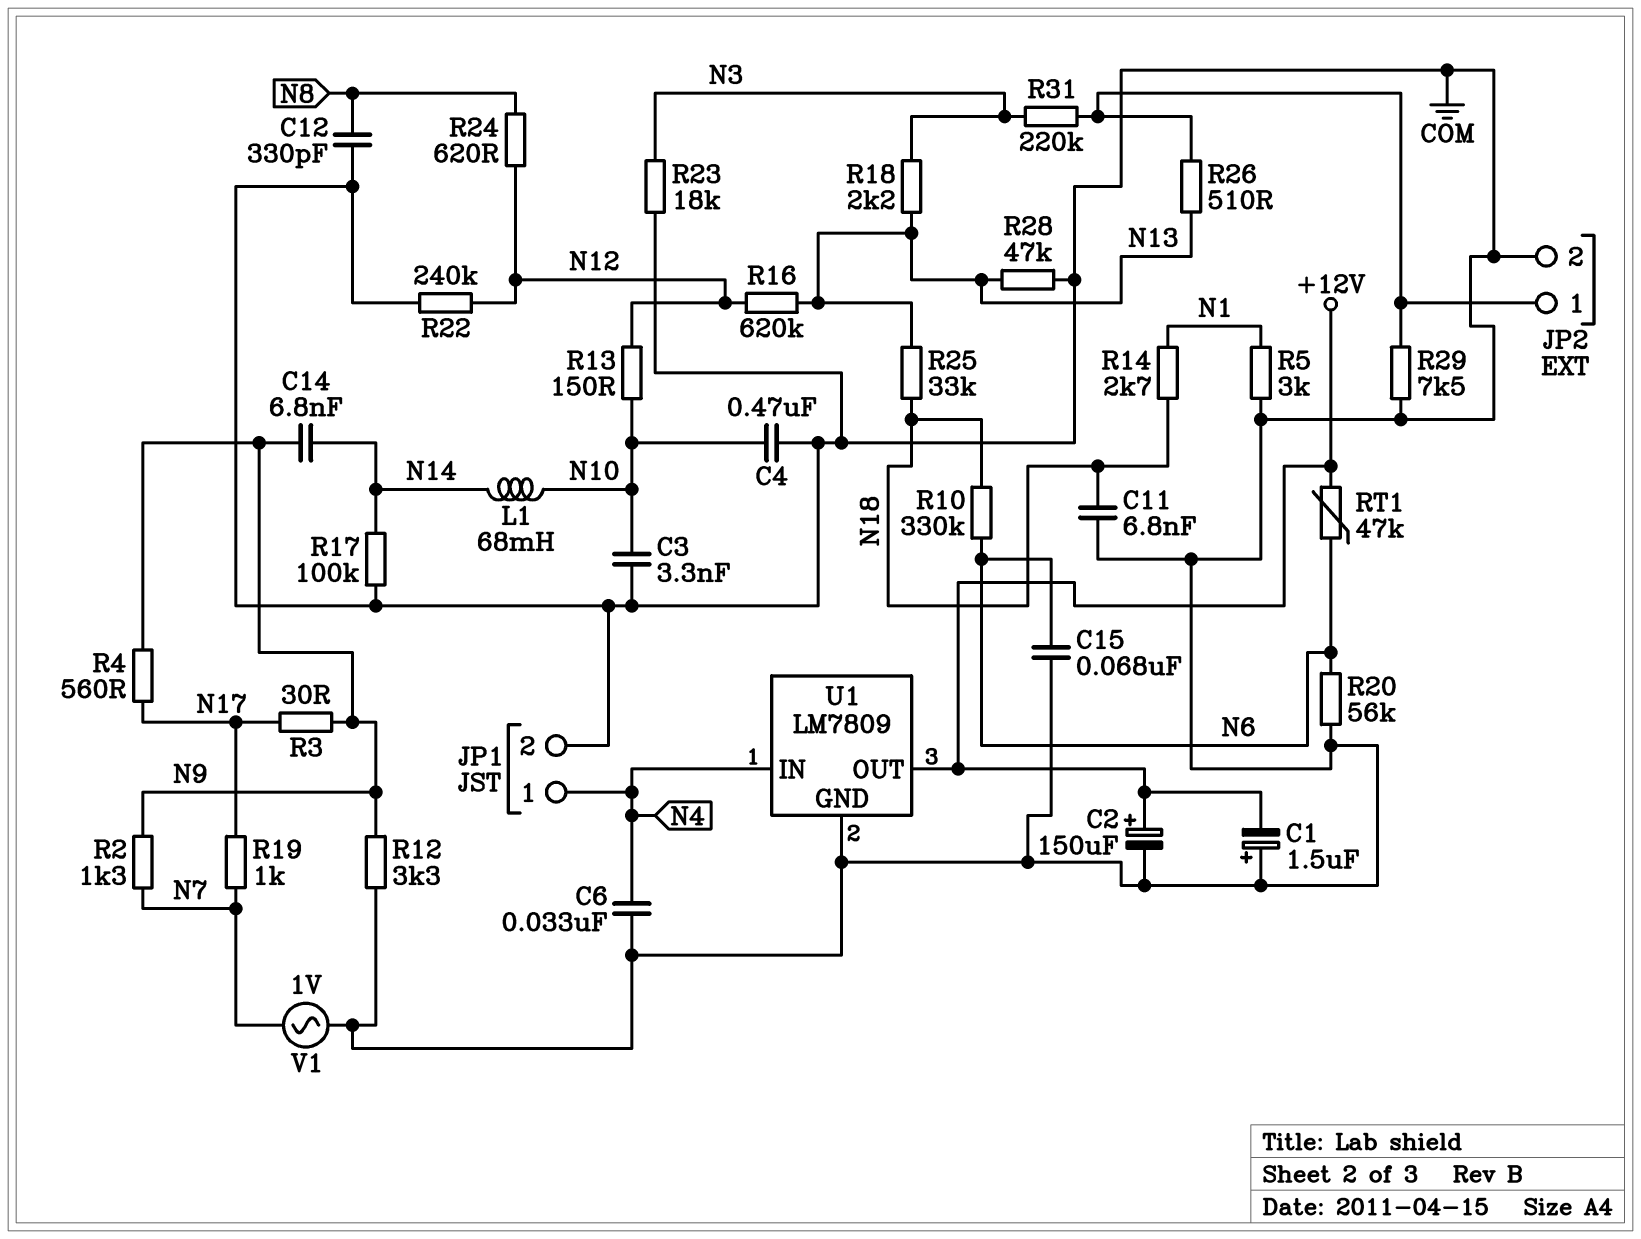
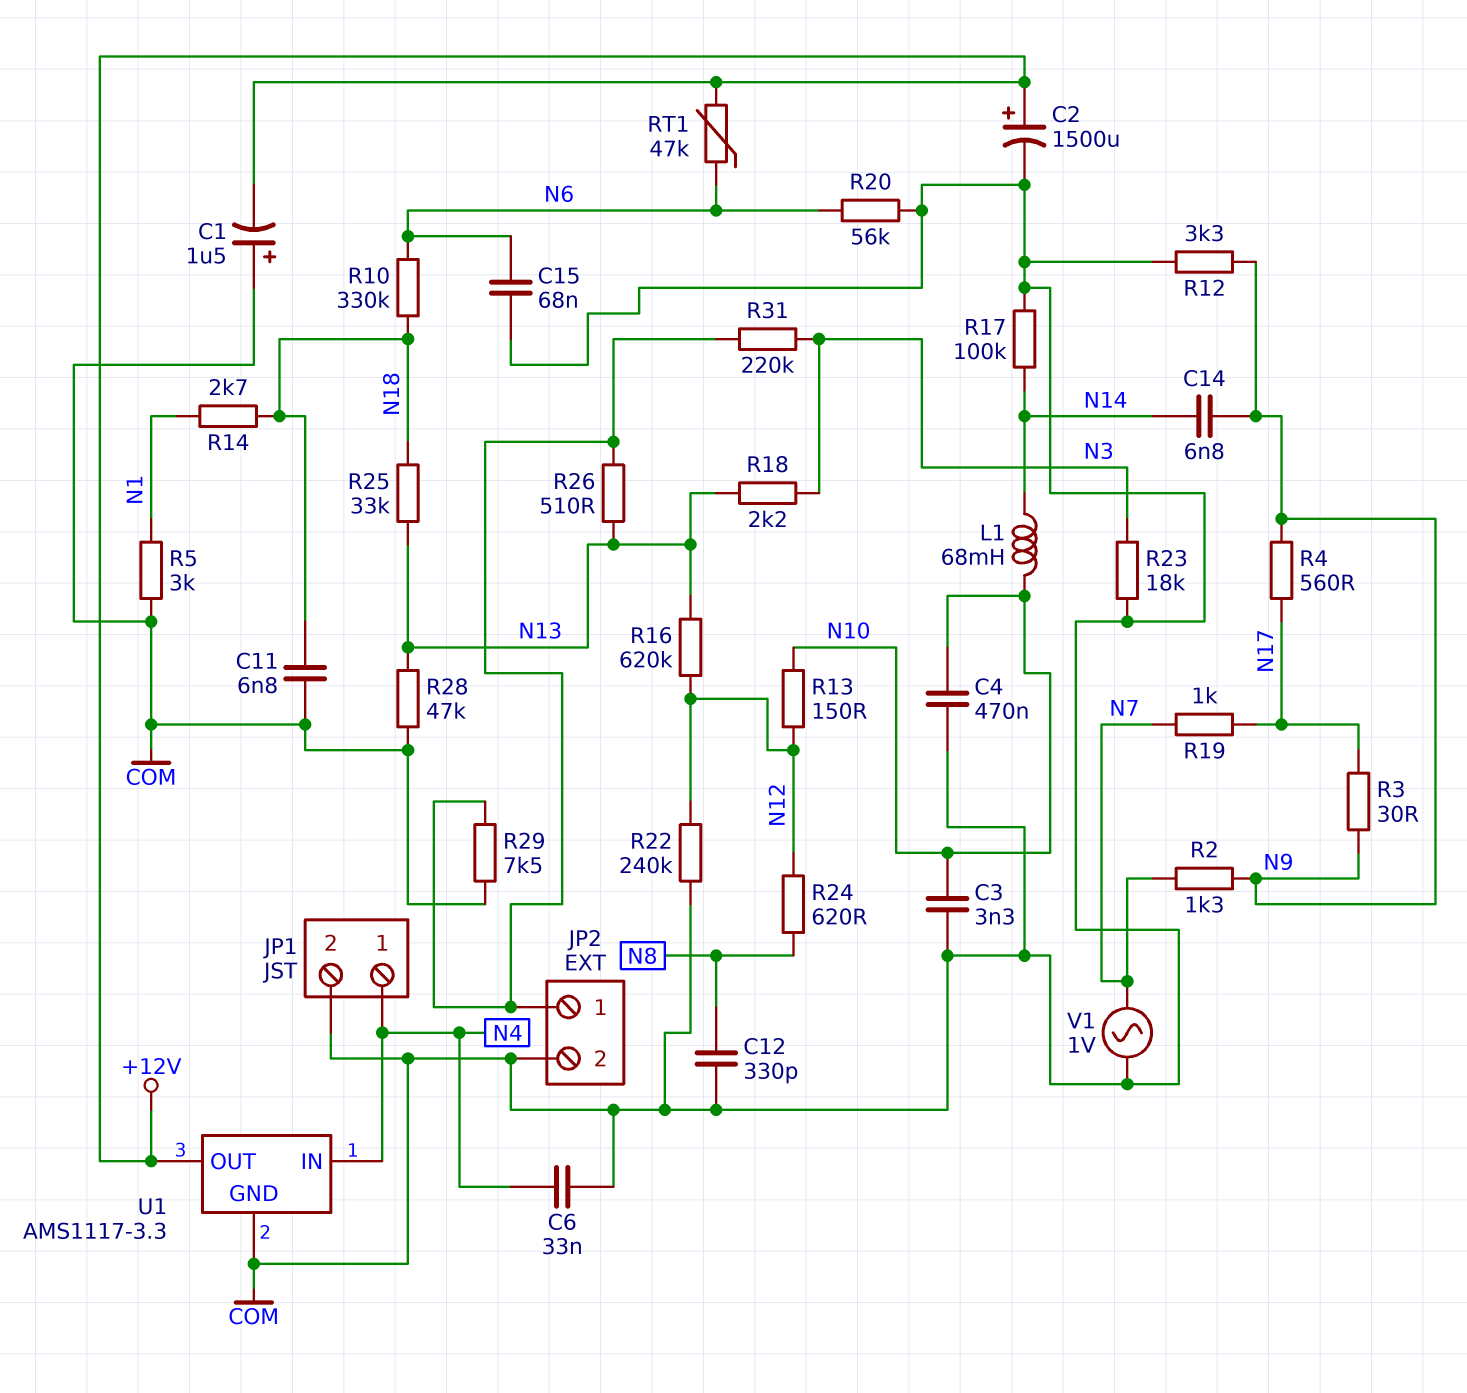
C2: 150uF (plus +12V, minus COM) -> 1500uF (plus +12V, minus COM)
U1: LM7809 -> AMS1117-3.3

